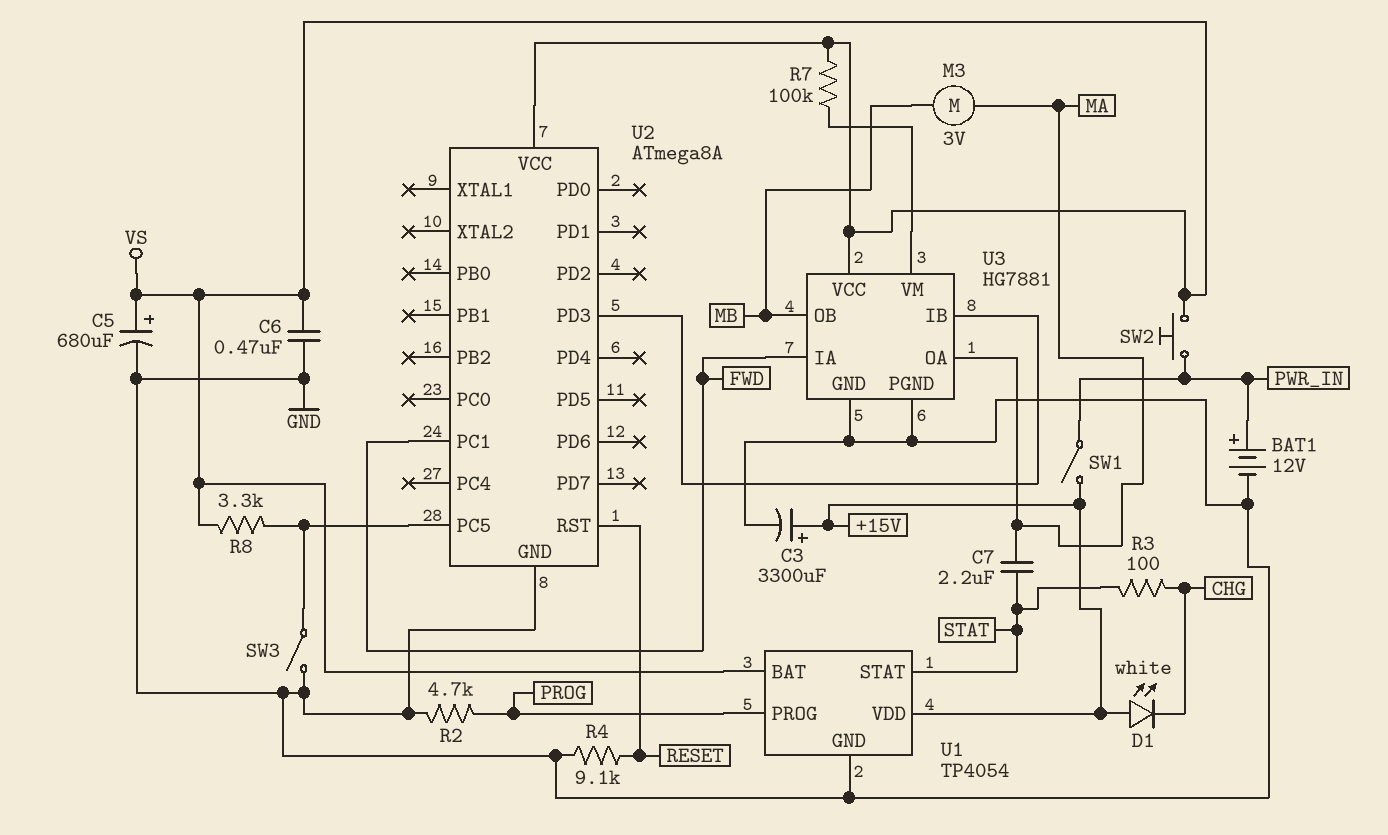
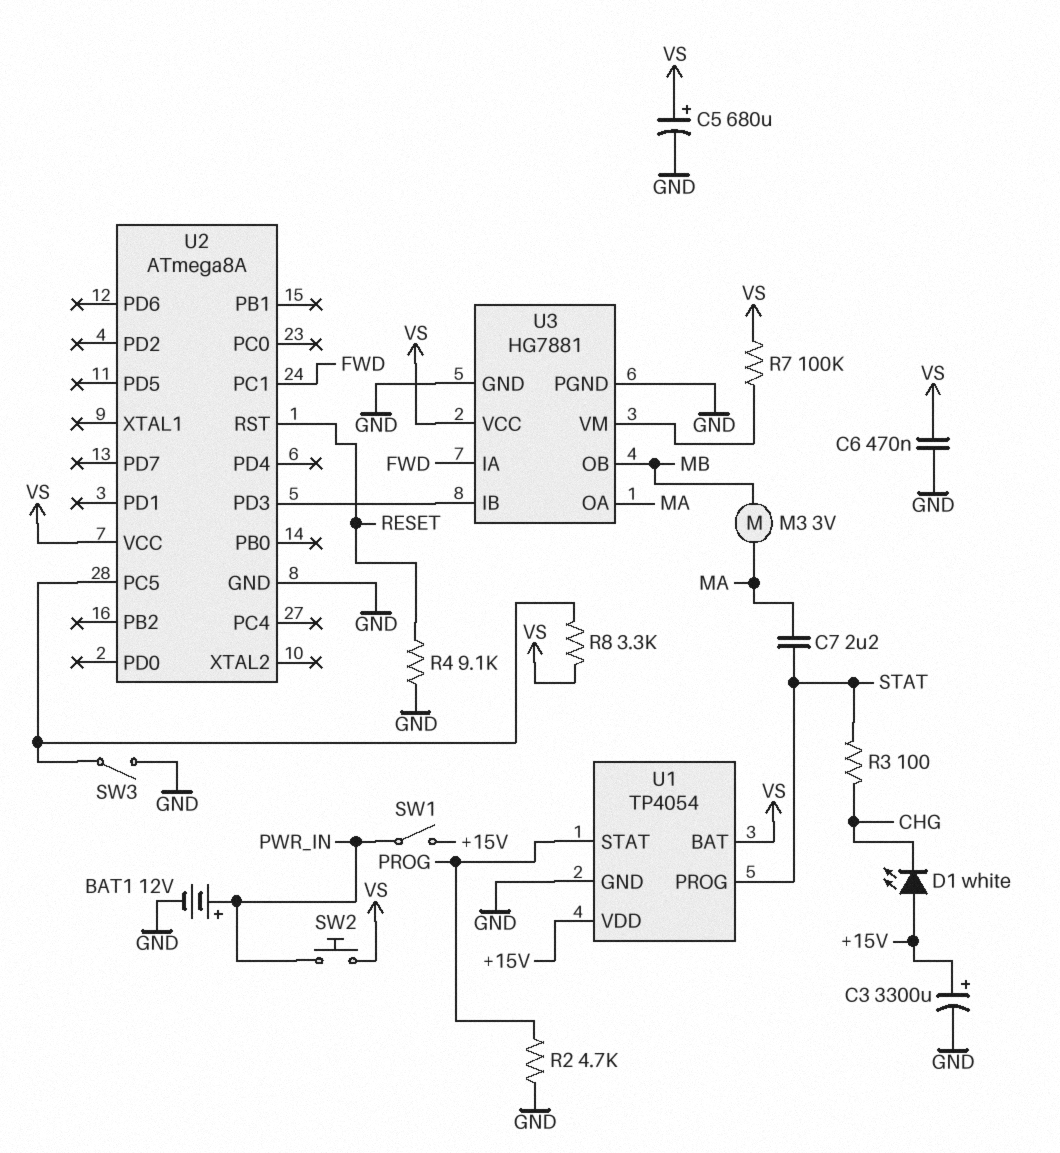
U1 pin PROG: PROG -> STAT
U1 pin STAT: STAT -> PROG

